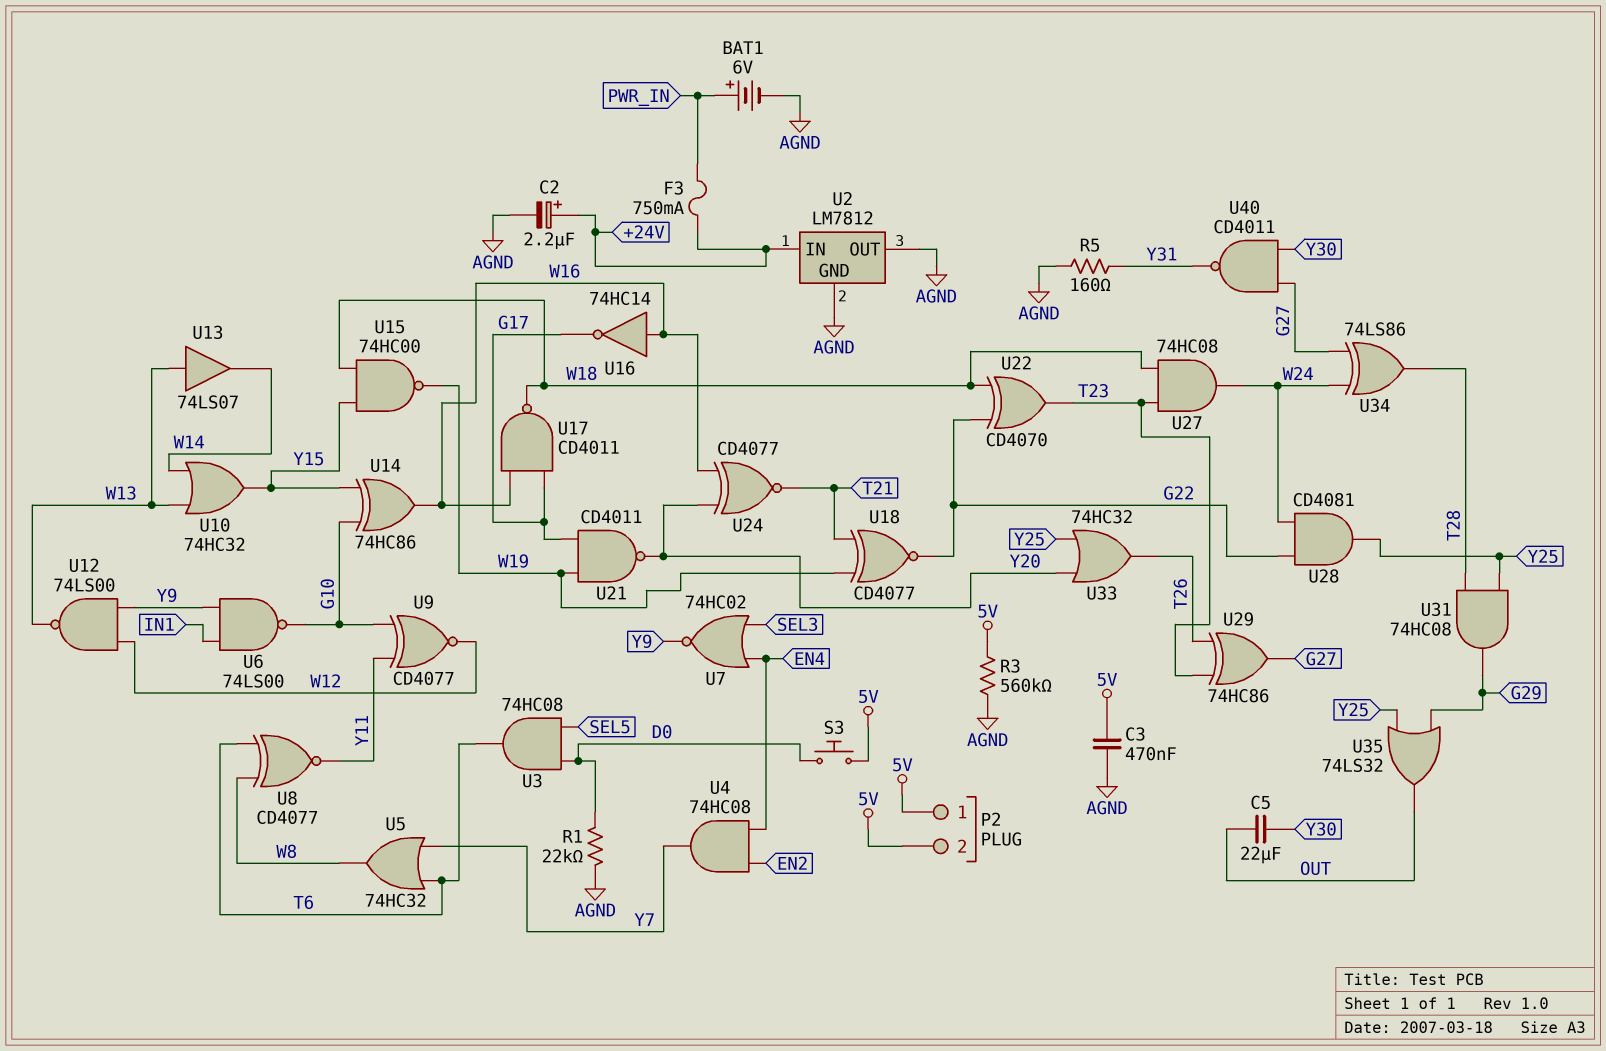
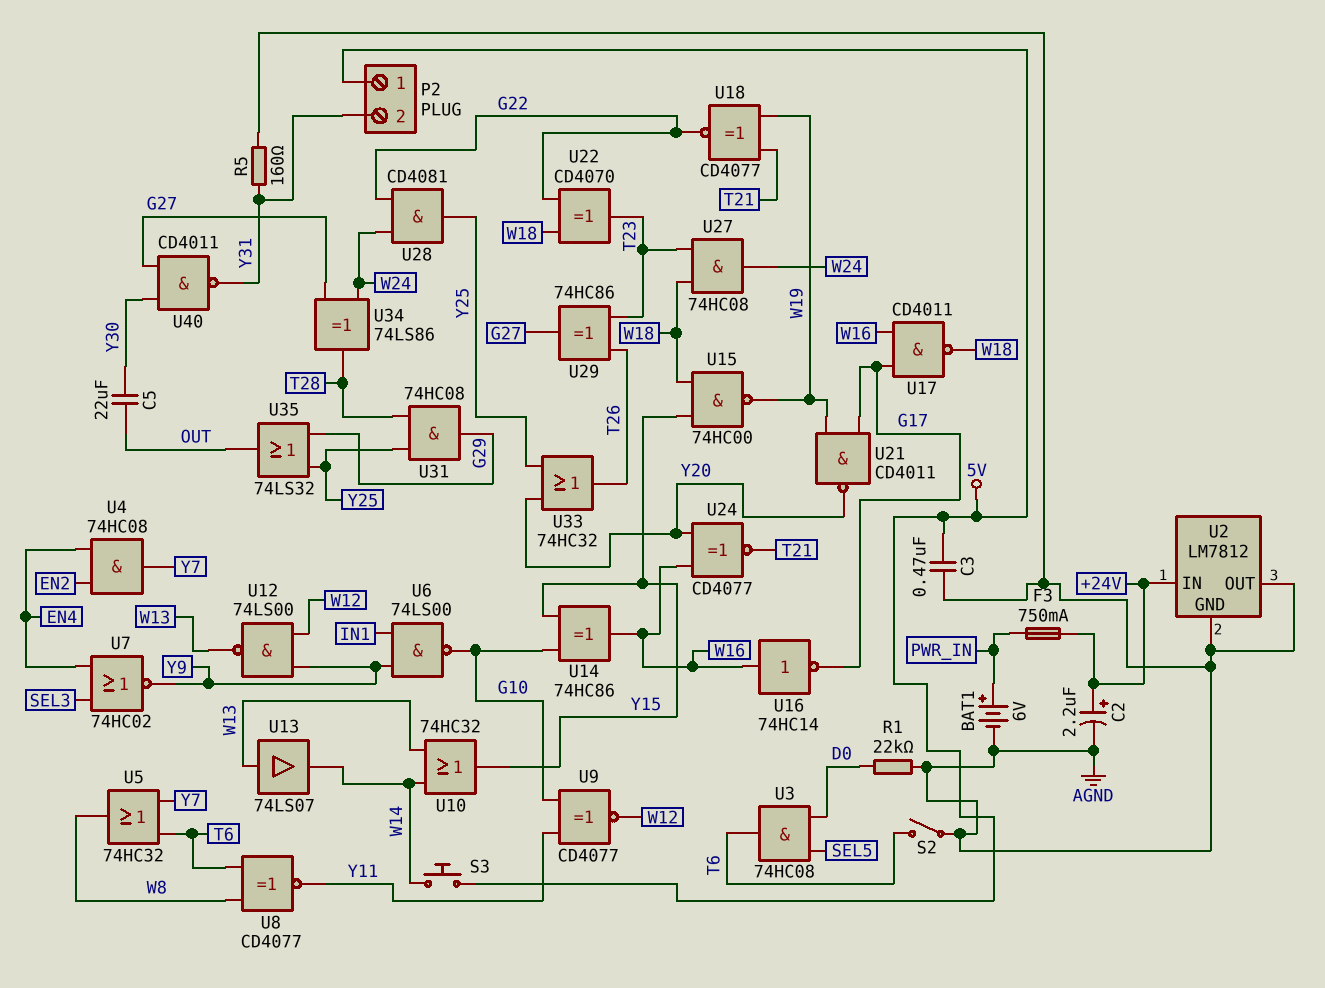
P2 pin 2: 5V -> Y31
R3: 560k (5V, AGND) -> none
S2: none -> switch (AGND, T6)
S3: button (5V, D0) -> button (5V, W14)

